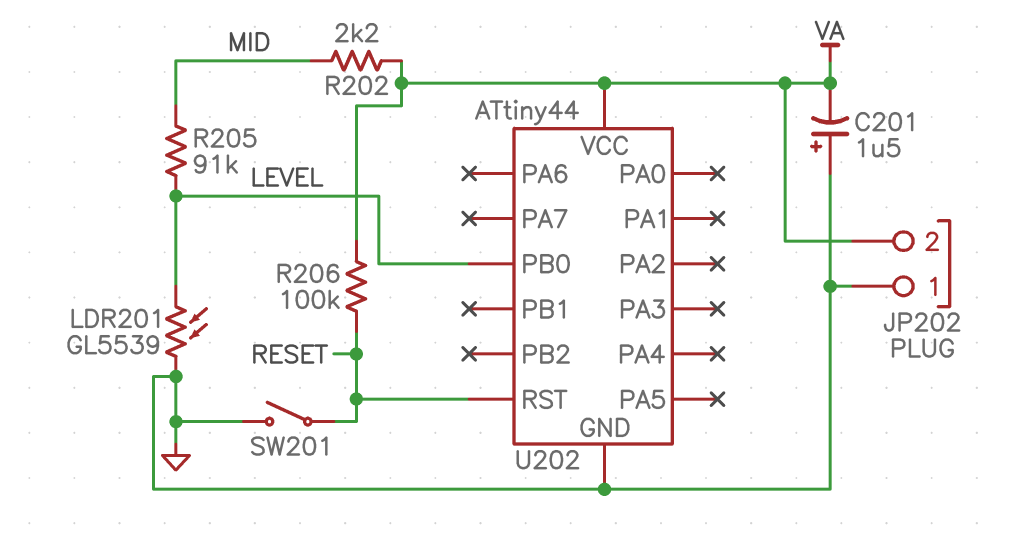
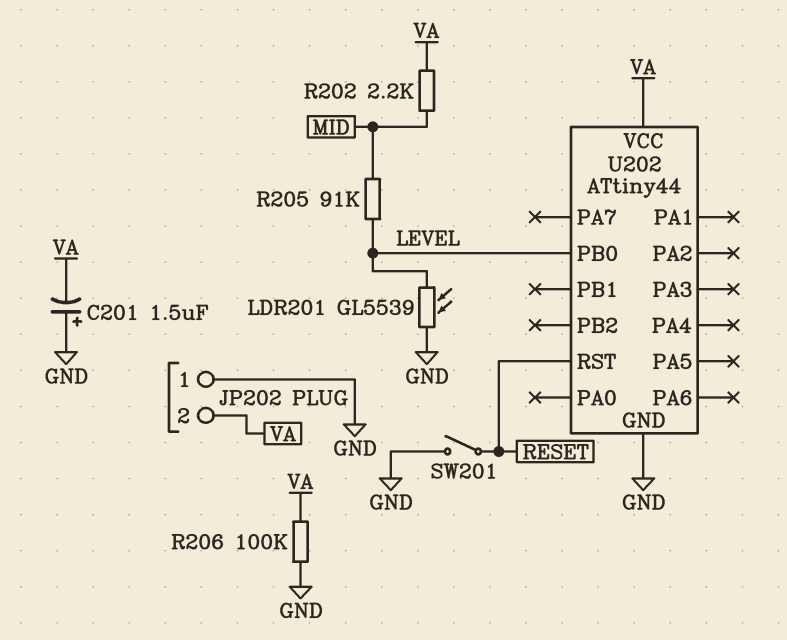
R206: 100k (RESET, VA) -> 100k (GND, VA)

